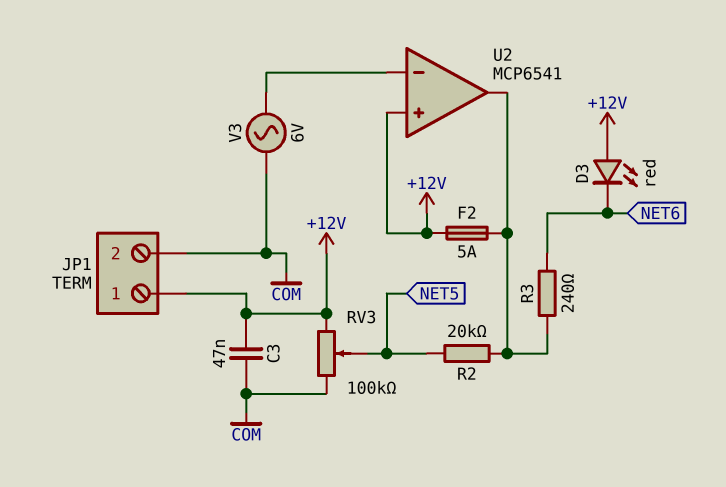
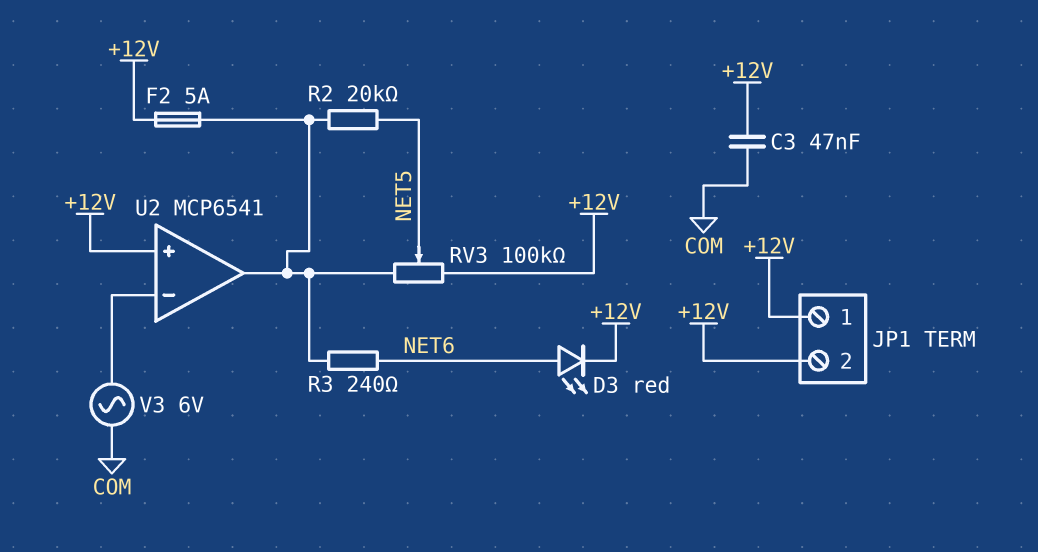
D3: LED red (A +12V, K NET6) -> LED red (A NET6, K +12V)
JP1 pin 2: COM -> +12V
RV3: 100k (+12V, COM, wiper NET5) -> 100k (+12V, U2/out, wiper NET5)

